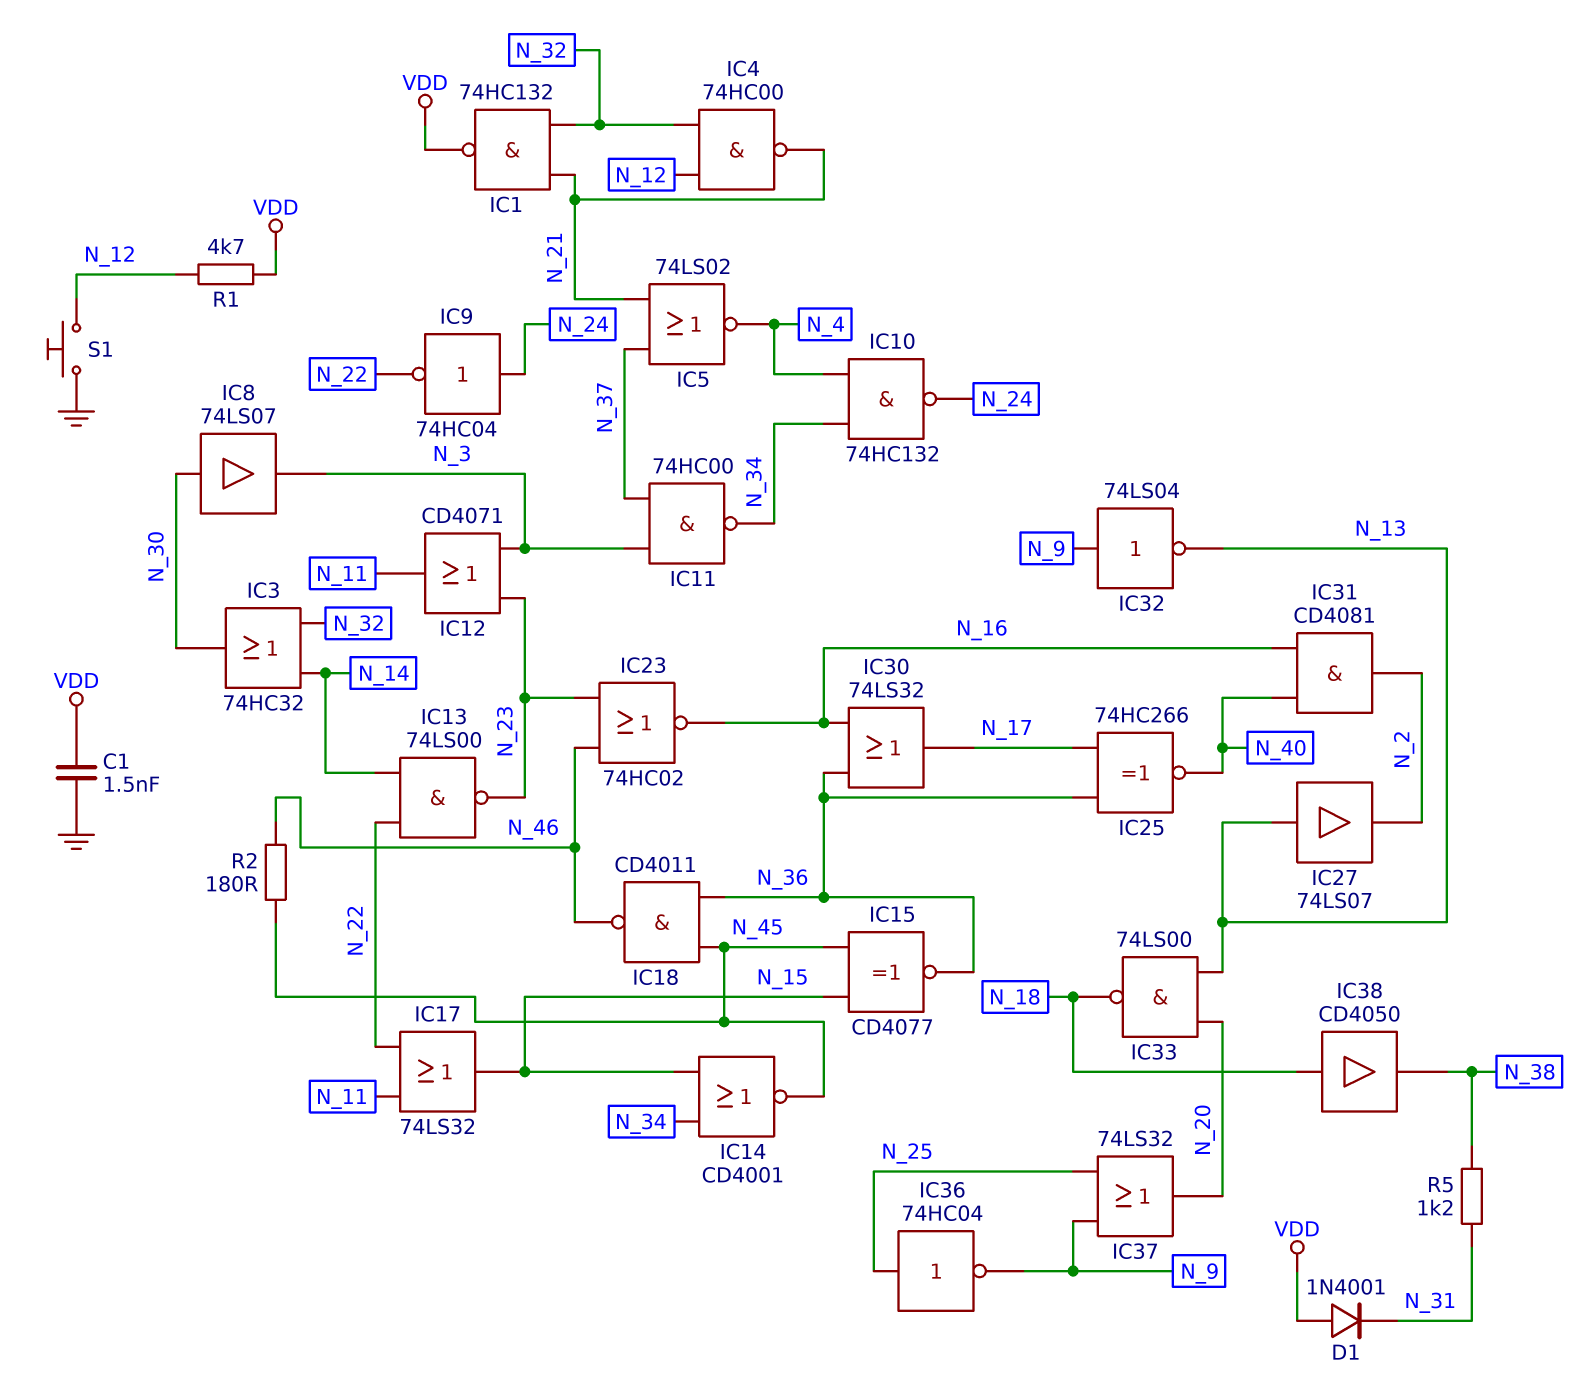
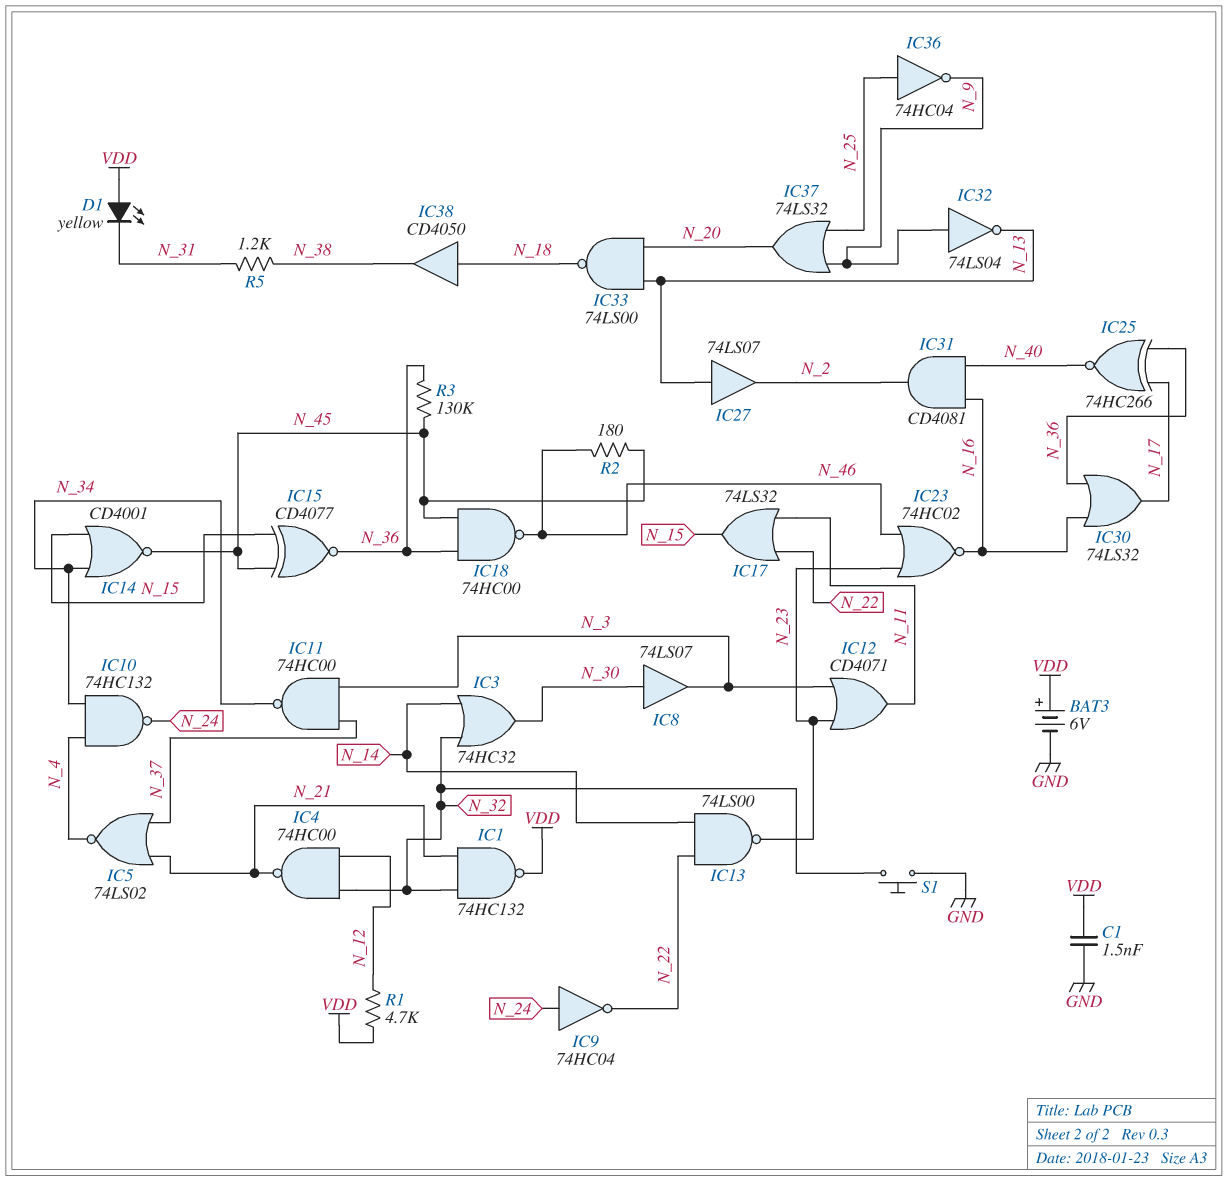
BAT3: none -> 6V (plus VDD, minus GND)
D1: diode 1N4001 (A VDD, K N_31) -> LED yellow (A VDD, K N_31)
IC18: NAND CD4011 (in N_36, in N_45, out N_46) -> NAND 74HC00 (in N_36, in N_45, out N_46)
R3: none -> 130k (N_36, N_45)
S1: button (GND, N_12) -> button (GND, N_32)

